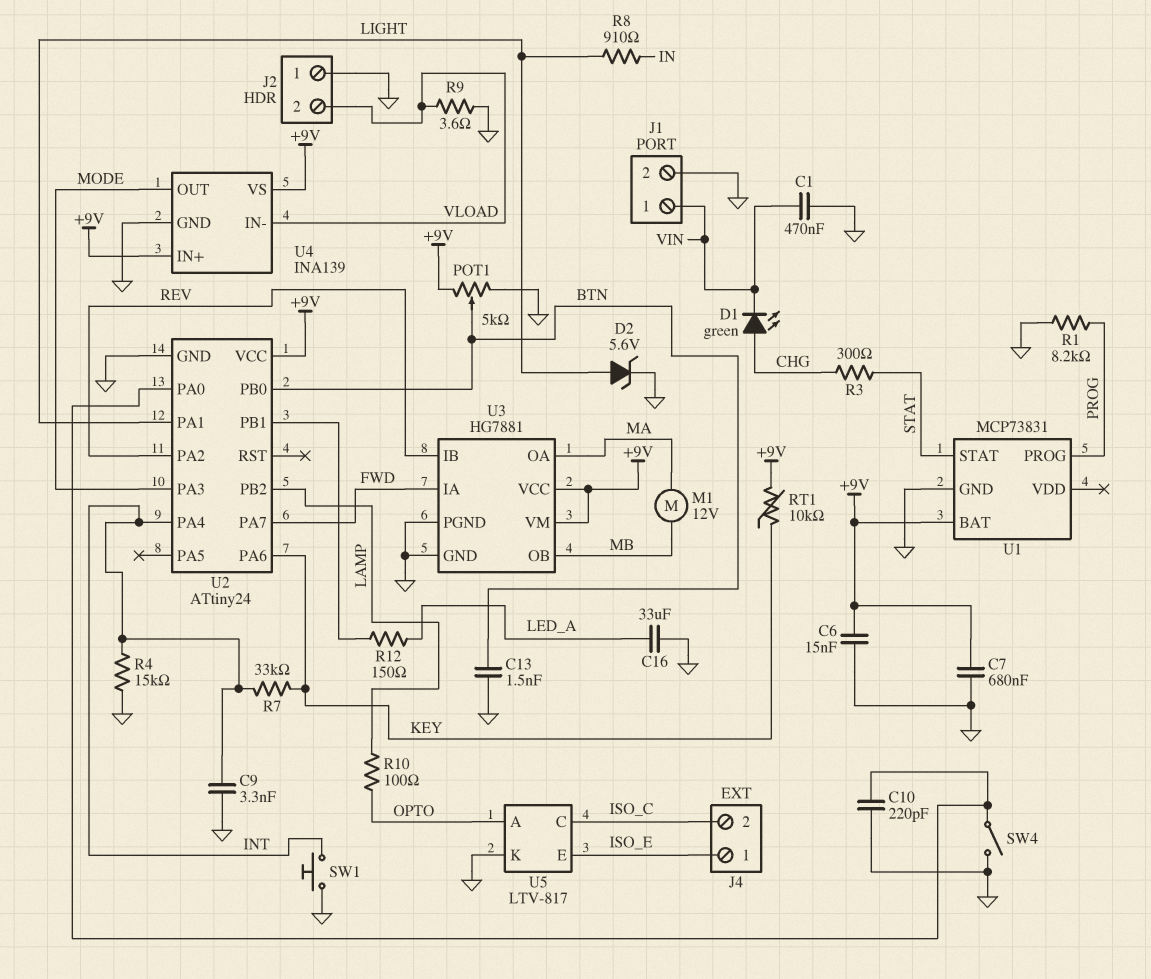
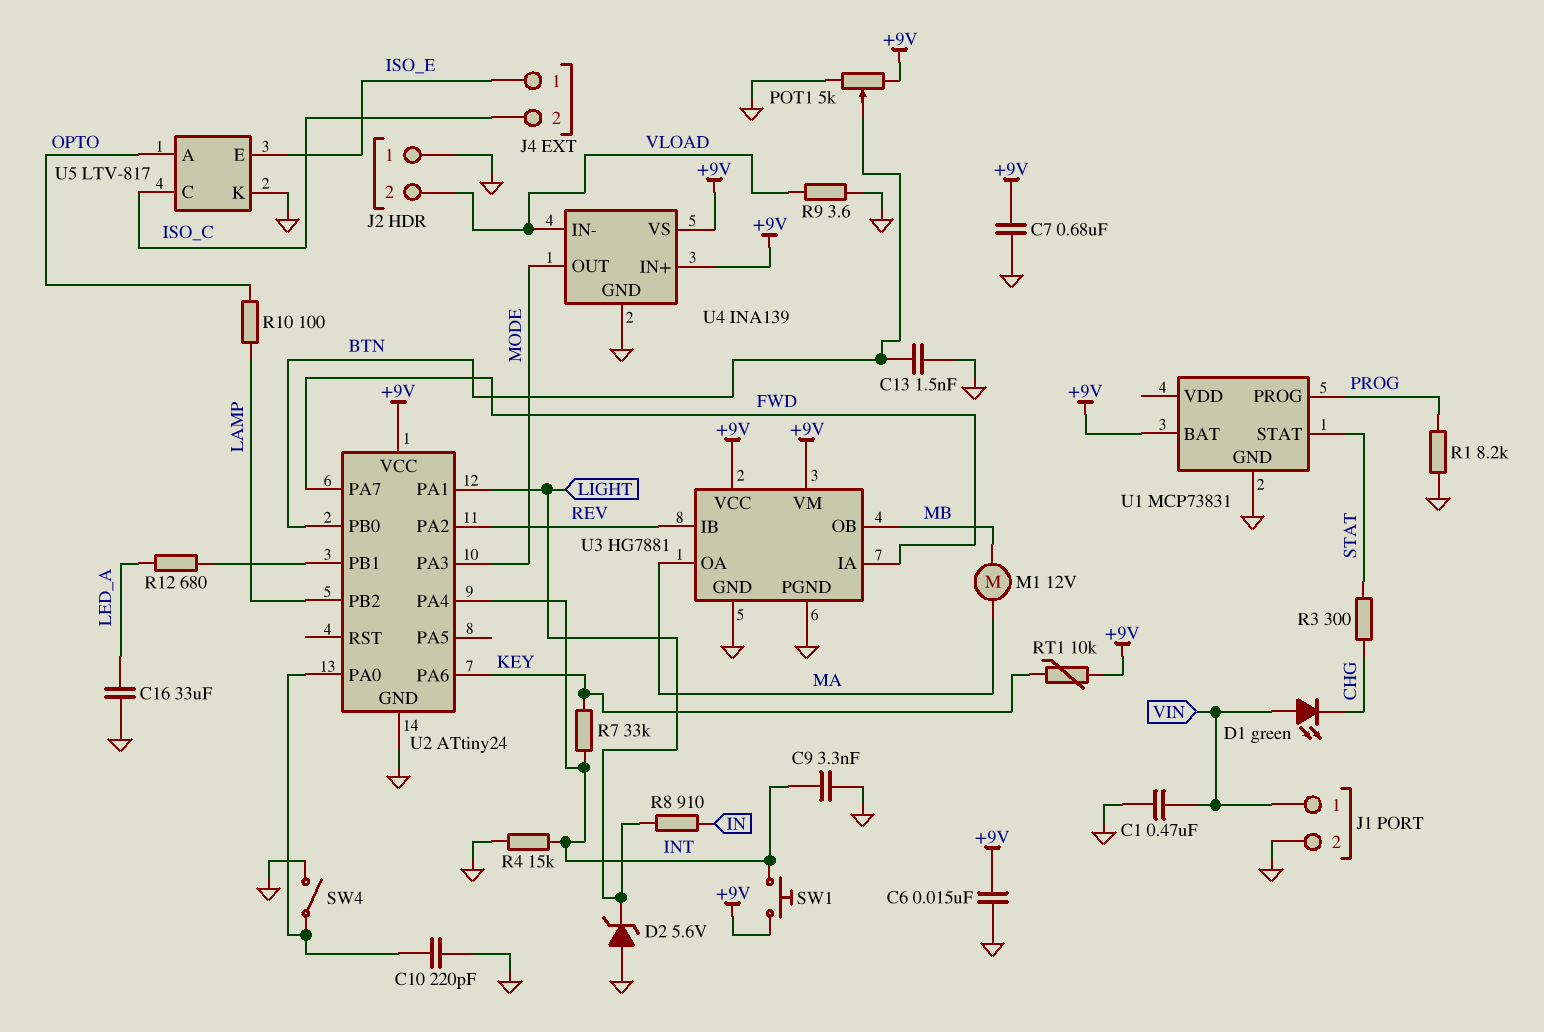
D1: LED green (A CHG, K VIN) -> LED green (A VIN, K CHG)
D2: zener 5.6V (A LIGHT, K GND) -> zener 5.6V (A GND, K LIGHT)
R12: 150 (LED_A, U2/PB1) -> 680 (LED_A, U2/PB1)
SW1: button (GND, INT) -> button (+9V, INT)

